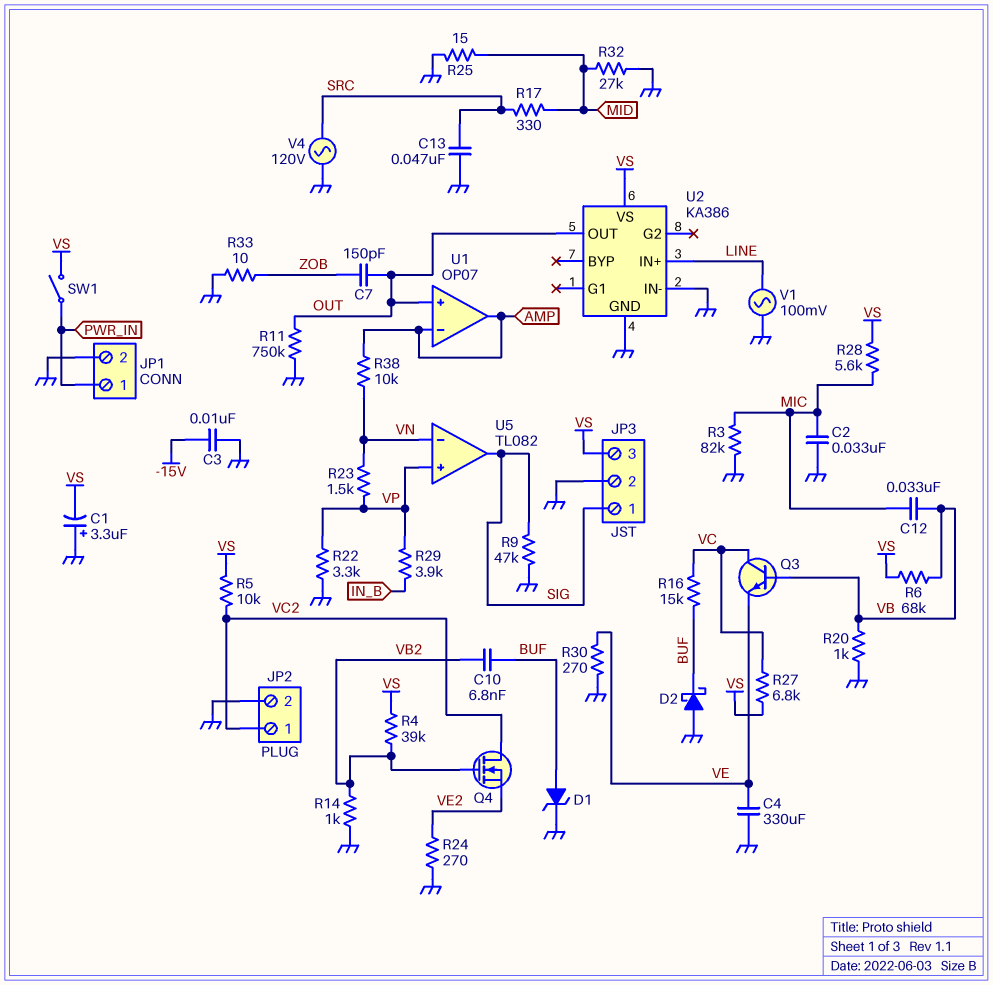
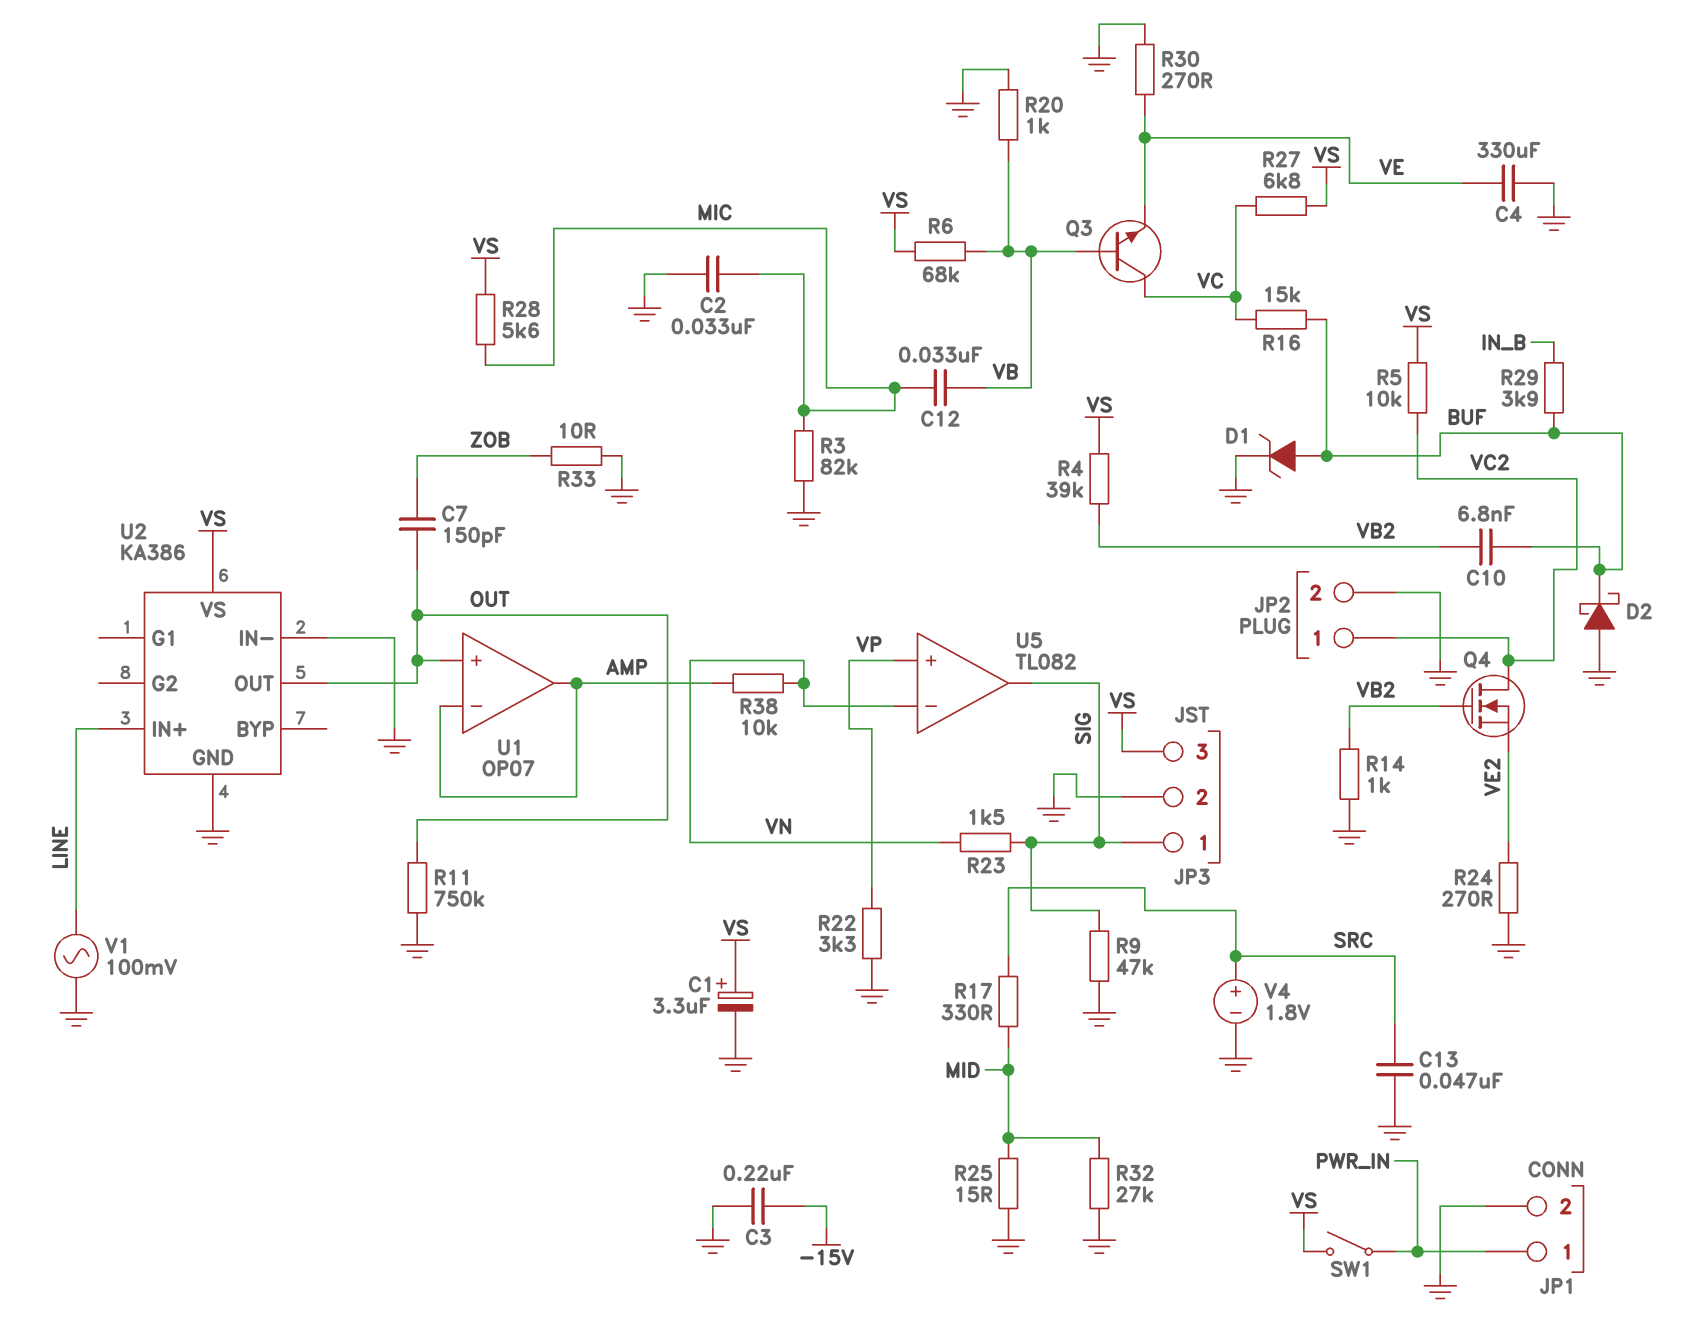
C1: 3.3uF (plus GND, minus VS) -> 3.3uF (plus VS, minus GND)
C3: 10nF (-15V, GND) -> 220nF (-15V, GND)
R23: 1.5k (VN, VP) -> 1.5k (SIG, VN)
R29: 3.9k (IN_B, VP) -> 3.9k (BUF, IN_B)
V4: AC 120V (GND, SRC) -> 1.8V (plus SRC, minus GND)

